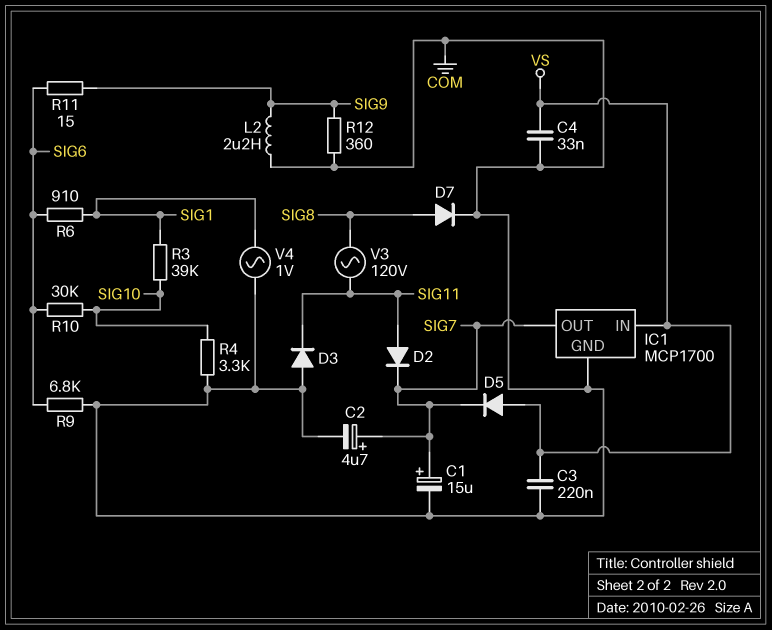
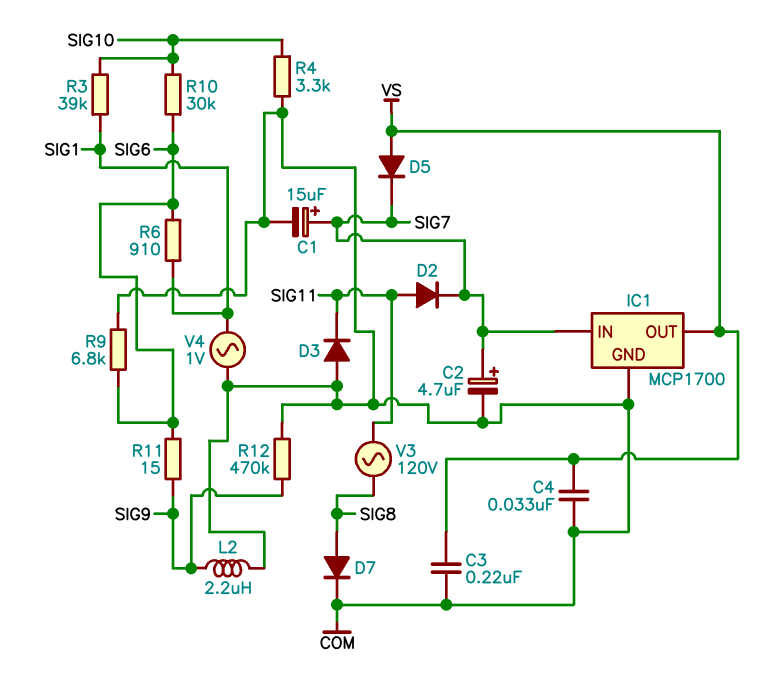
IC1 pin IN: VS -> SIG7
IC1 pin OUT: SIG7 -> VS
R12: 360 (COM, SIG9) -> 470k (COM, SIG9)

